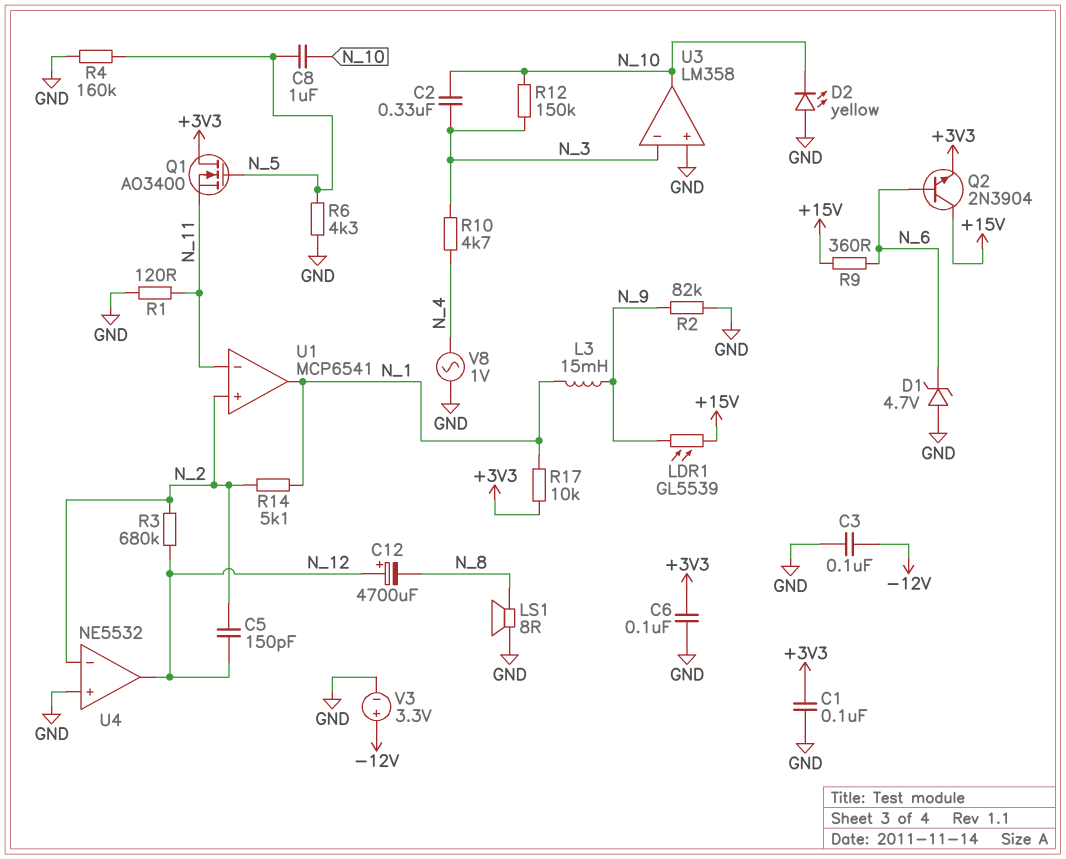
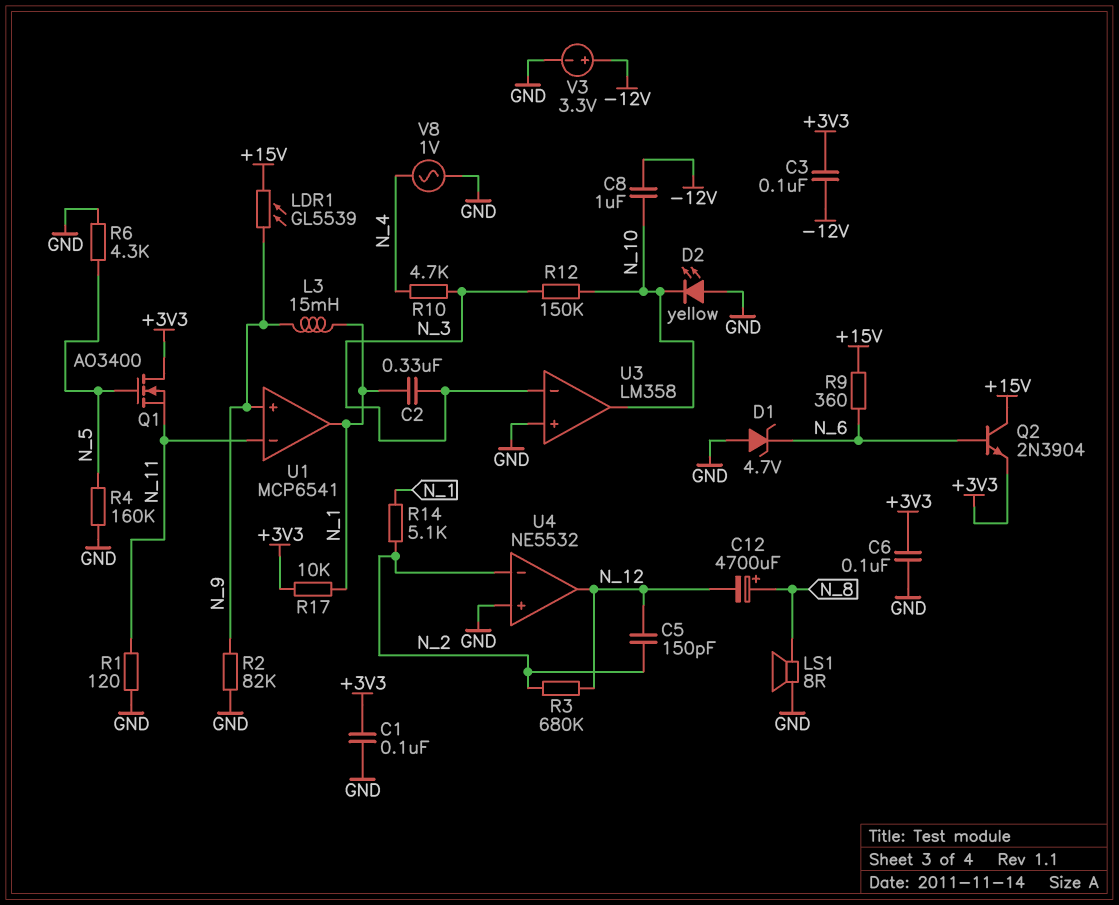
C2: 330nF (N_3, N_10) -> 330nF (N_1, N_3)
C3: 100nF (-12V, GND) -> 100nF (+3V3, -12V)
C8: 1uF (N_5, N_10) -> 1uF (-12V, N_10)
C12: 4700uF (plus N_12, minus N_8) -> 4700uF (plus N_8, minus N_12)
U1 pin in+: N_2 -> N_9

